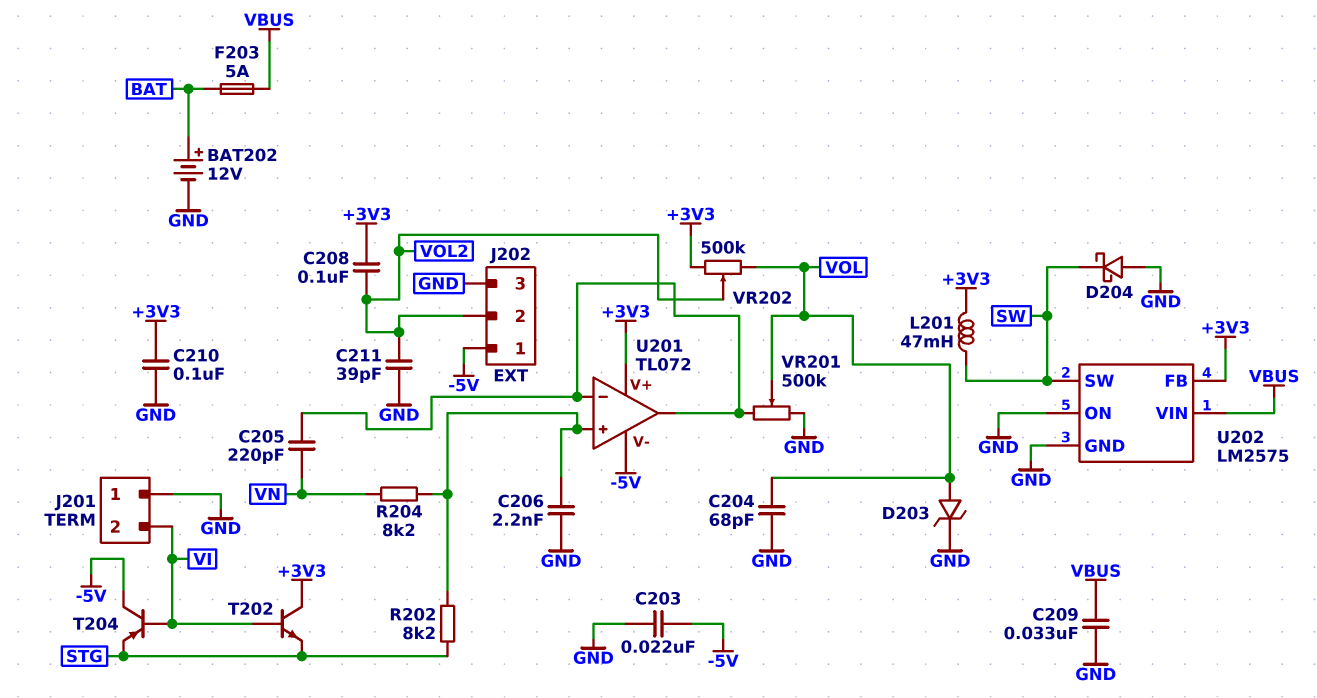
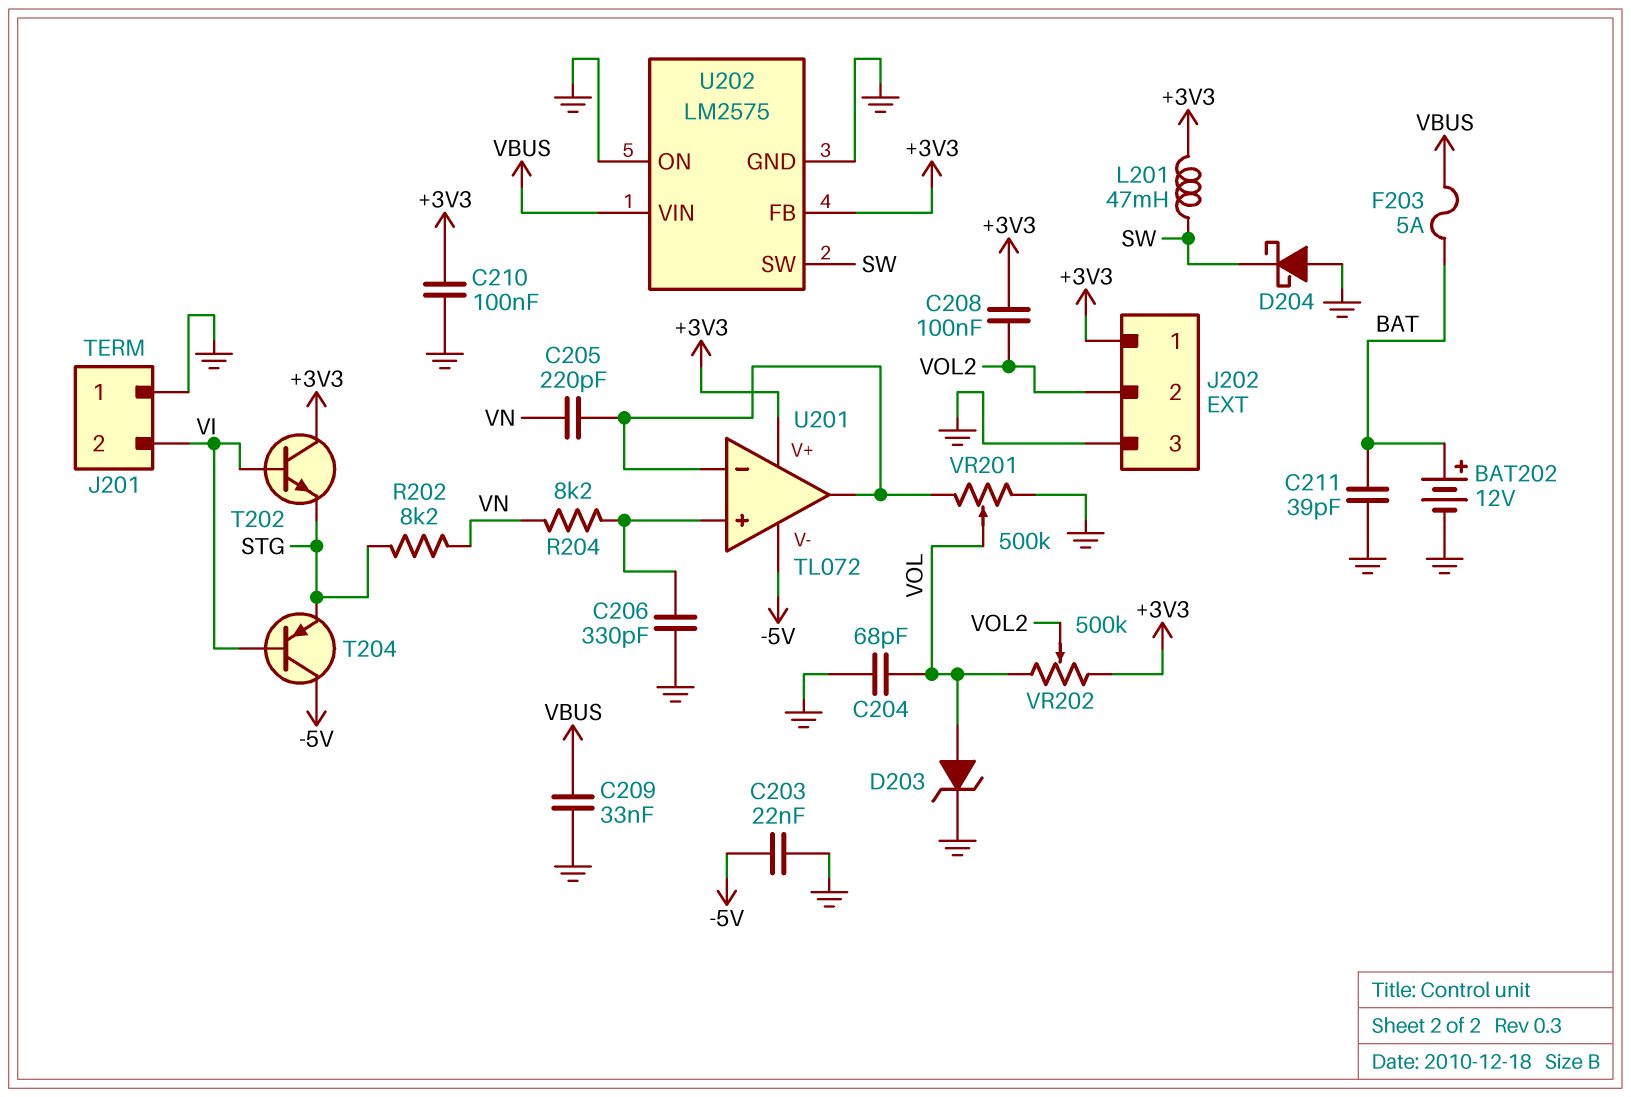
C206: 2.2nF (GND, U201/in+) -> 330pF (GND, U201/in+)
C211: 39pF (GND, VOL2) -> 39pF (BAT, GND)
J202 pin 1: -5V -> +3V3
R202: 8.2k (STG, U201/in+) -> 8.2k (STG, VN)

